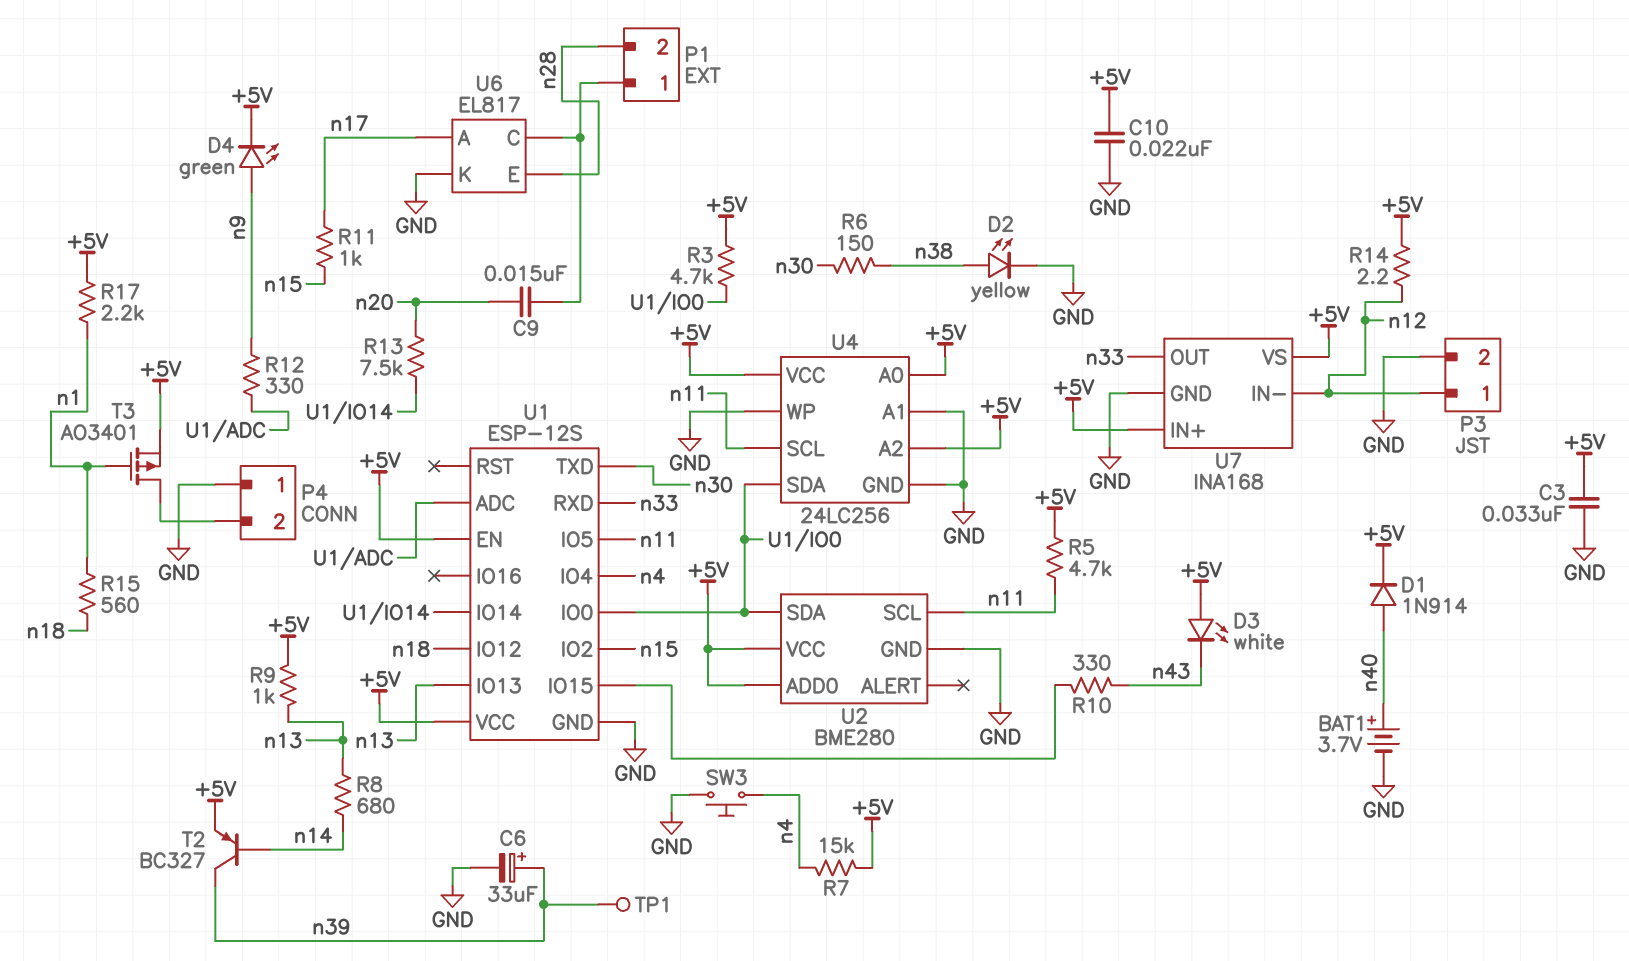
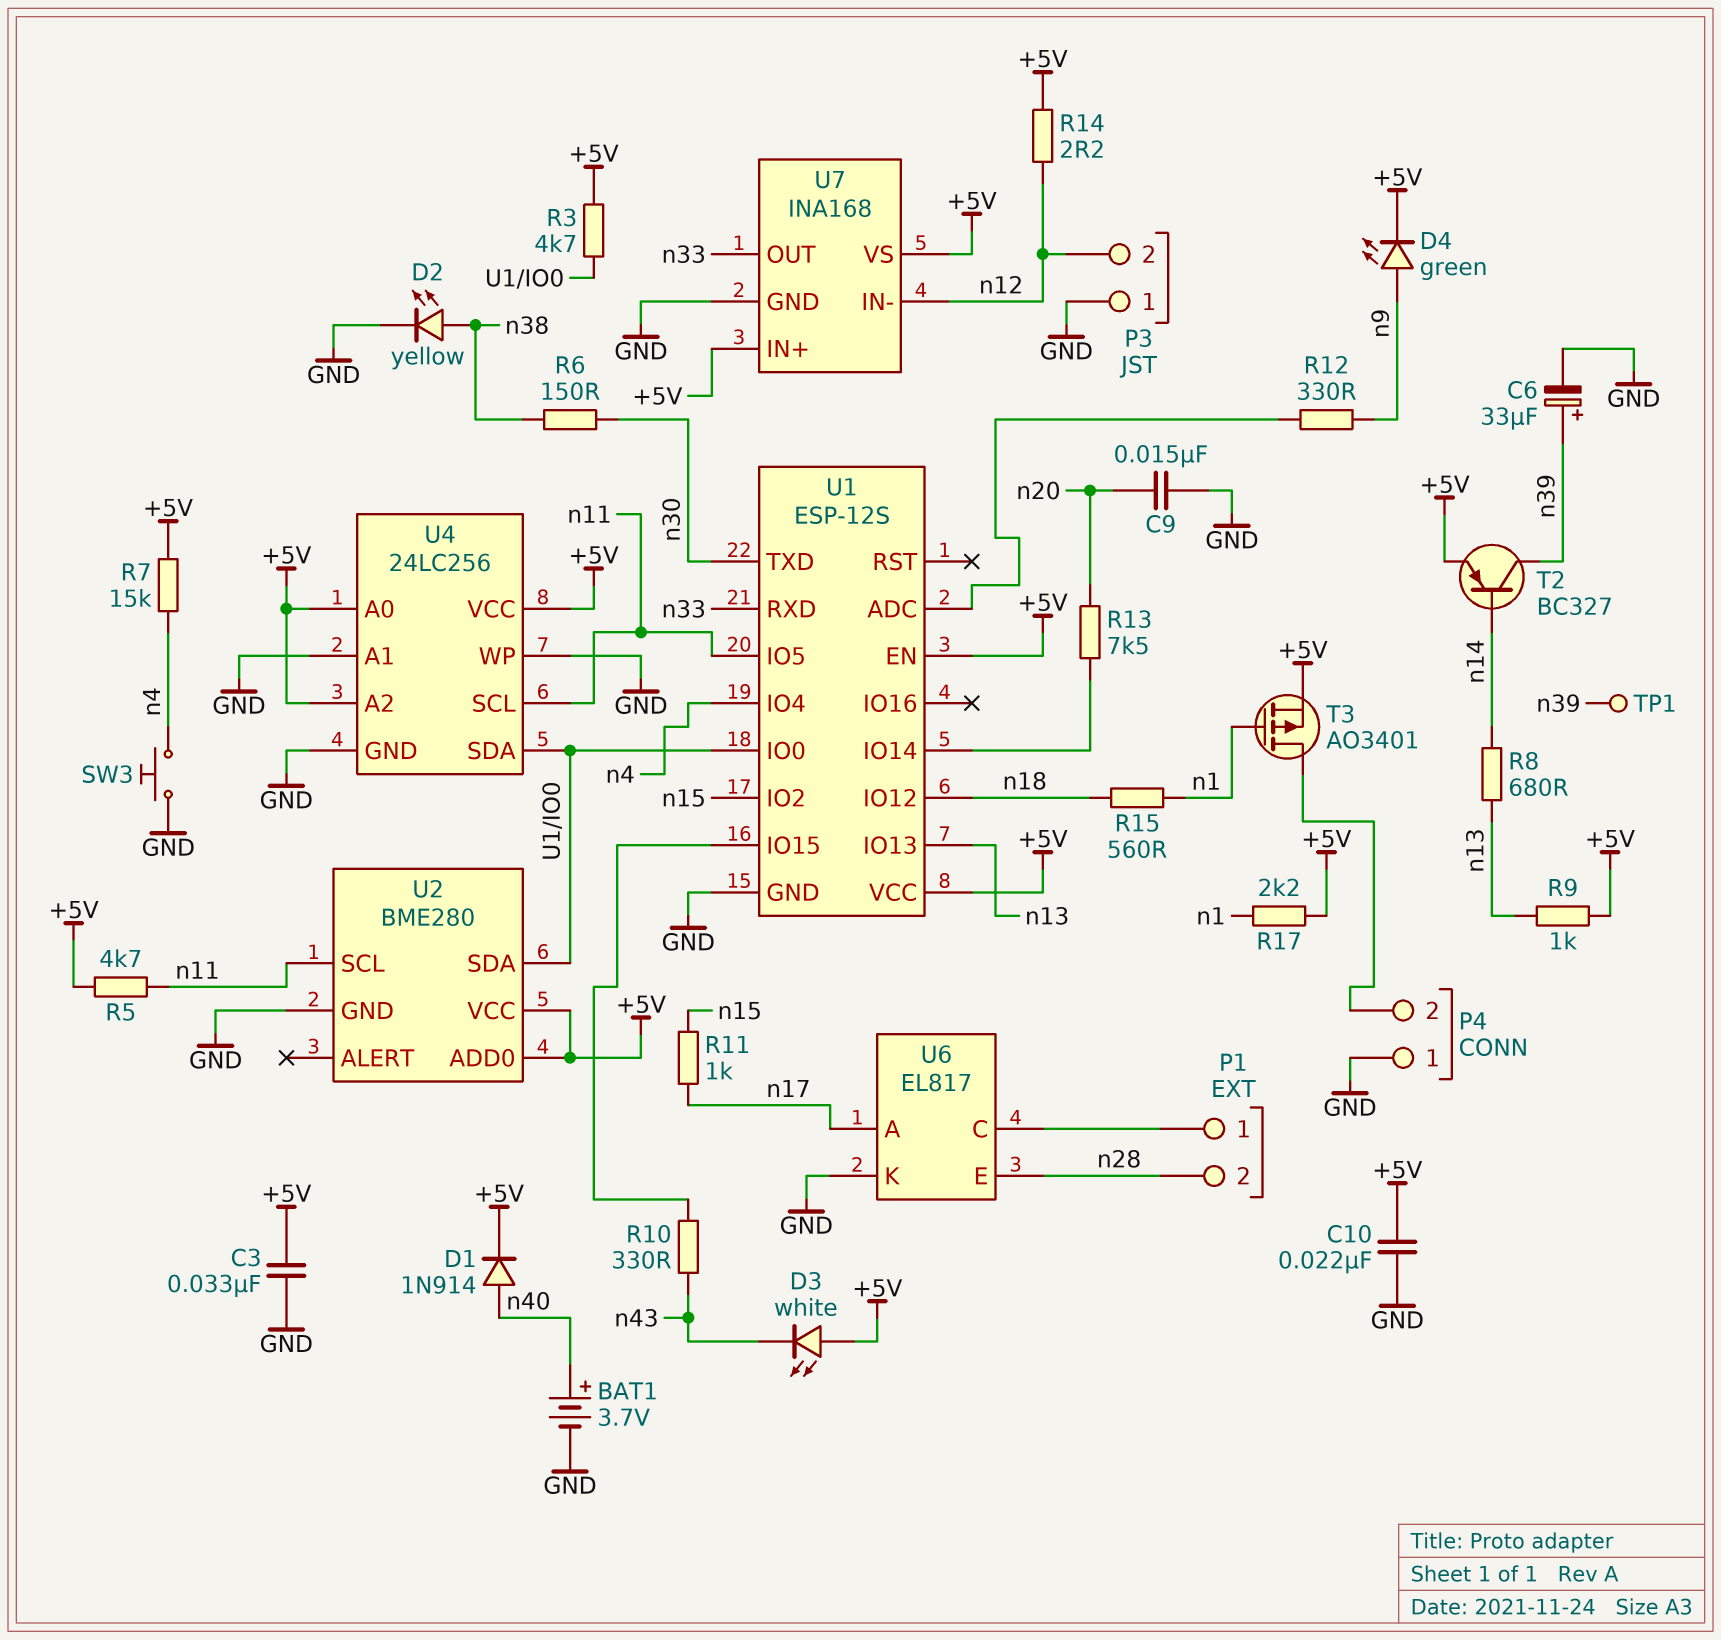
C9: 15nF (P1/1, n20) -> 15nF (GND, n20)
P3 pin 1: n12 -> GND
P3 pin 2: GND -> n12

